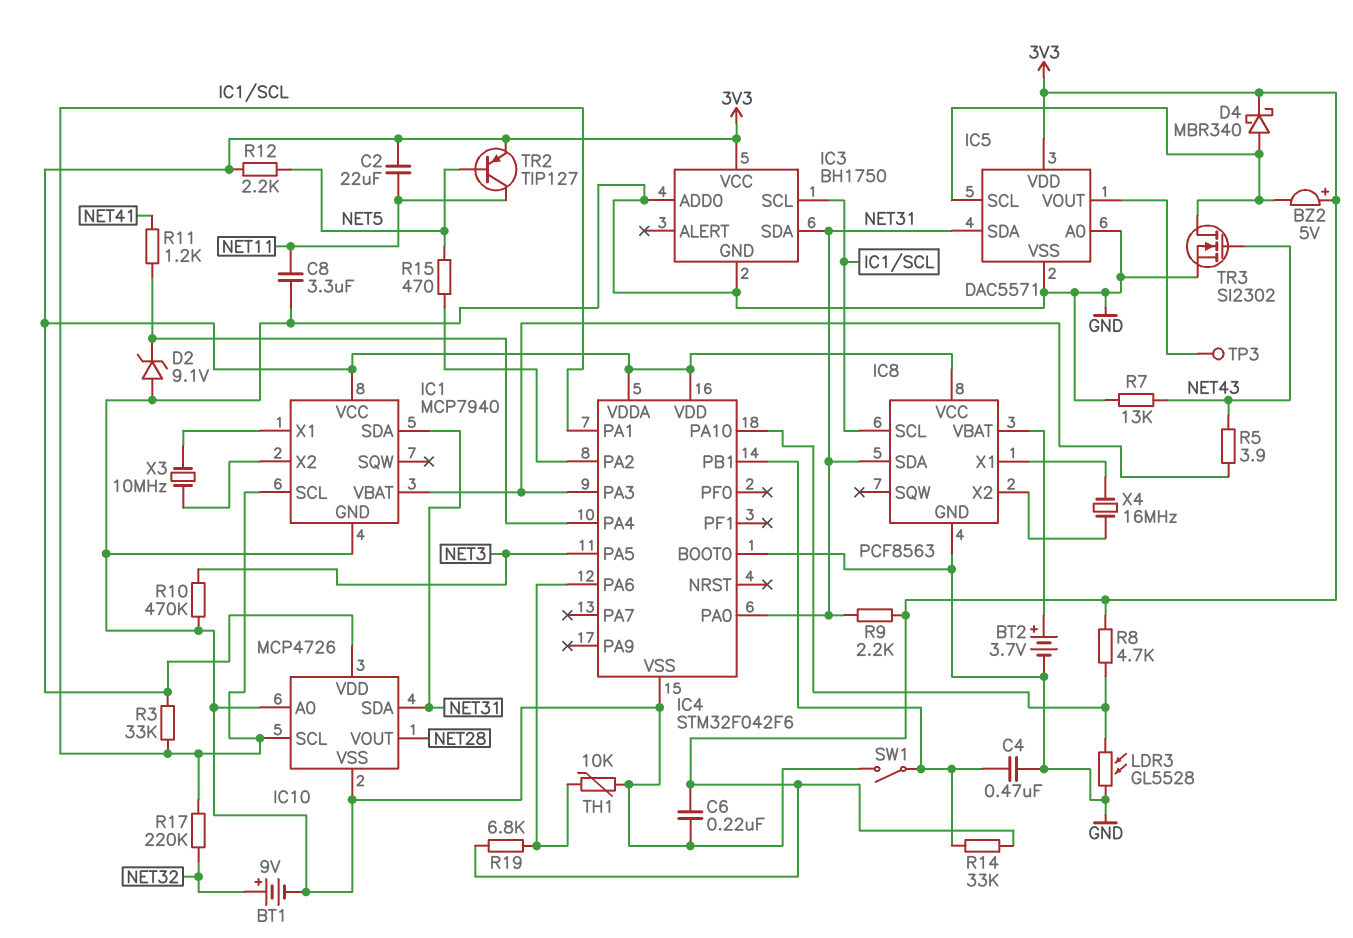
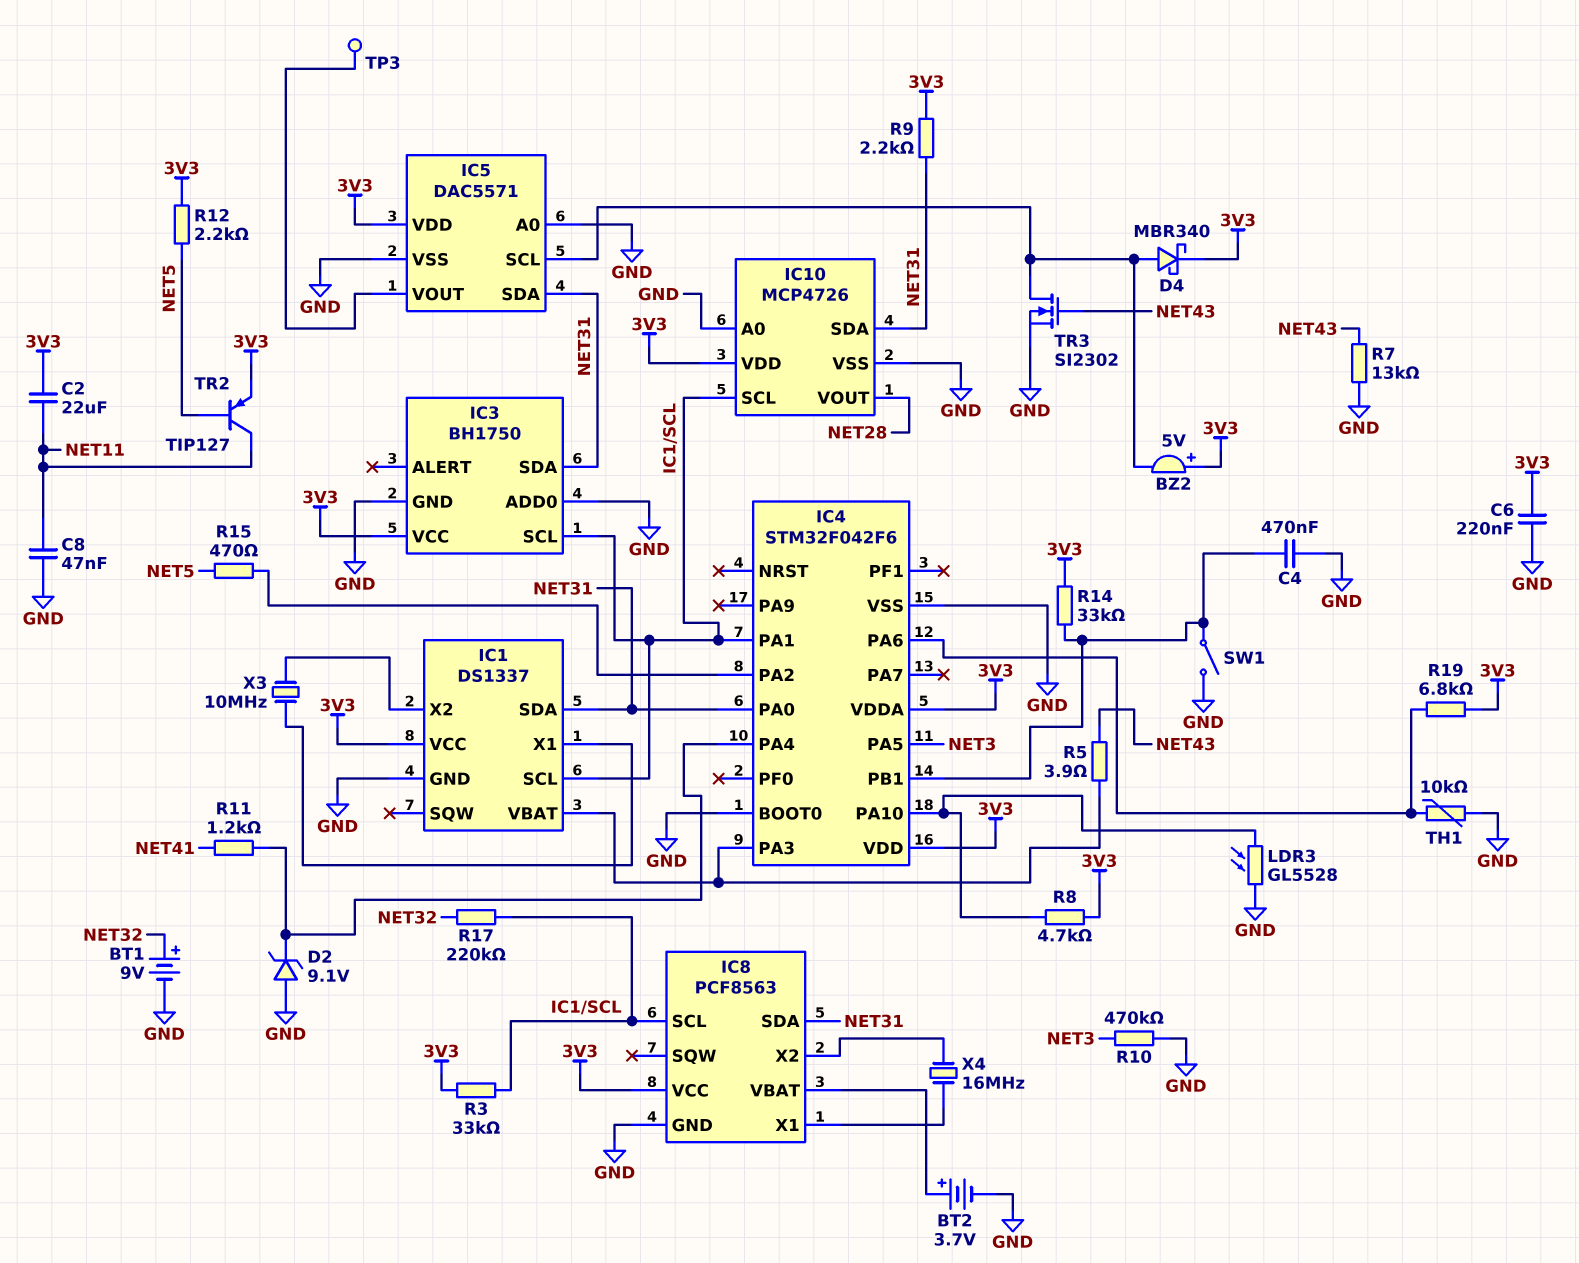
C8: 3.3uF (GND, NET11) -> 47nF (GND, NET11)
IC1: MCP7940 -> DS1337

